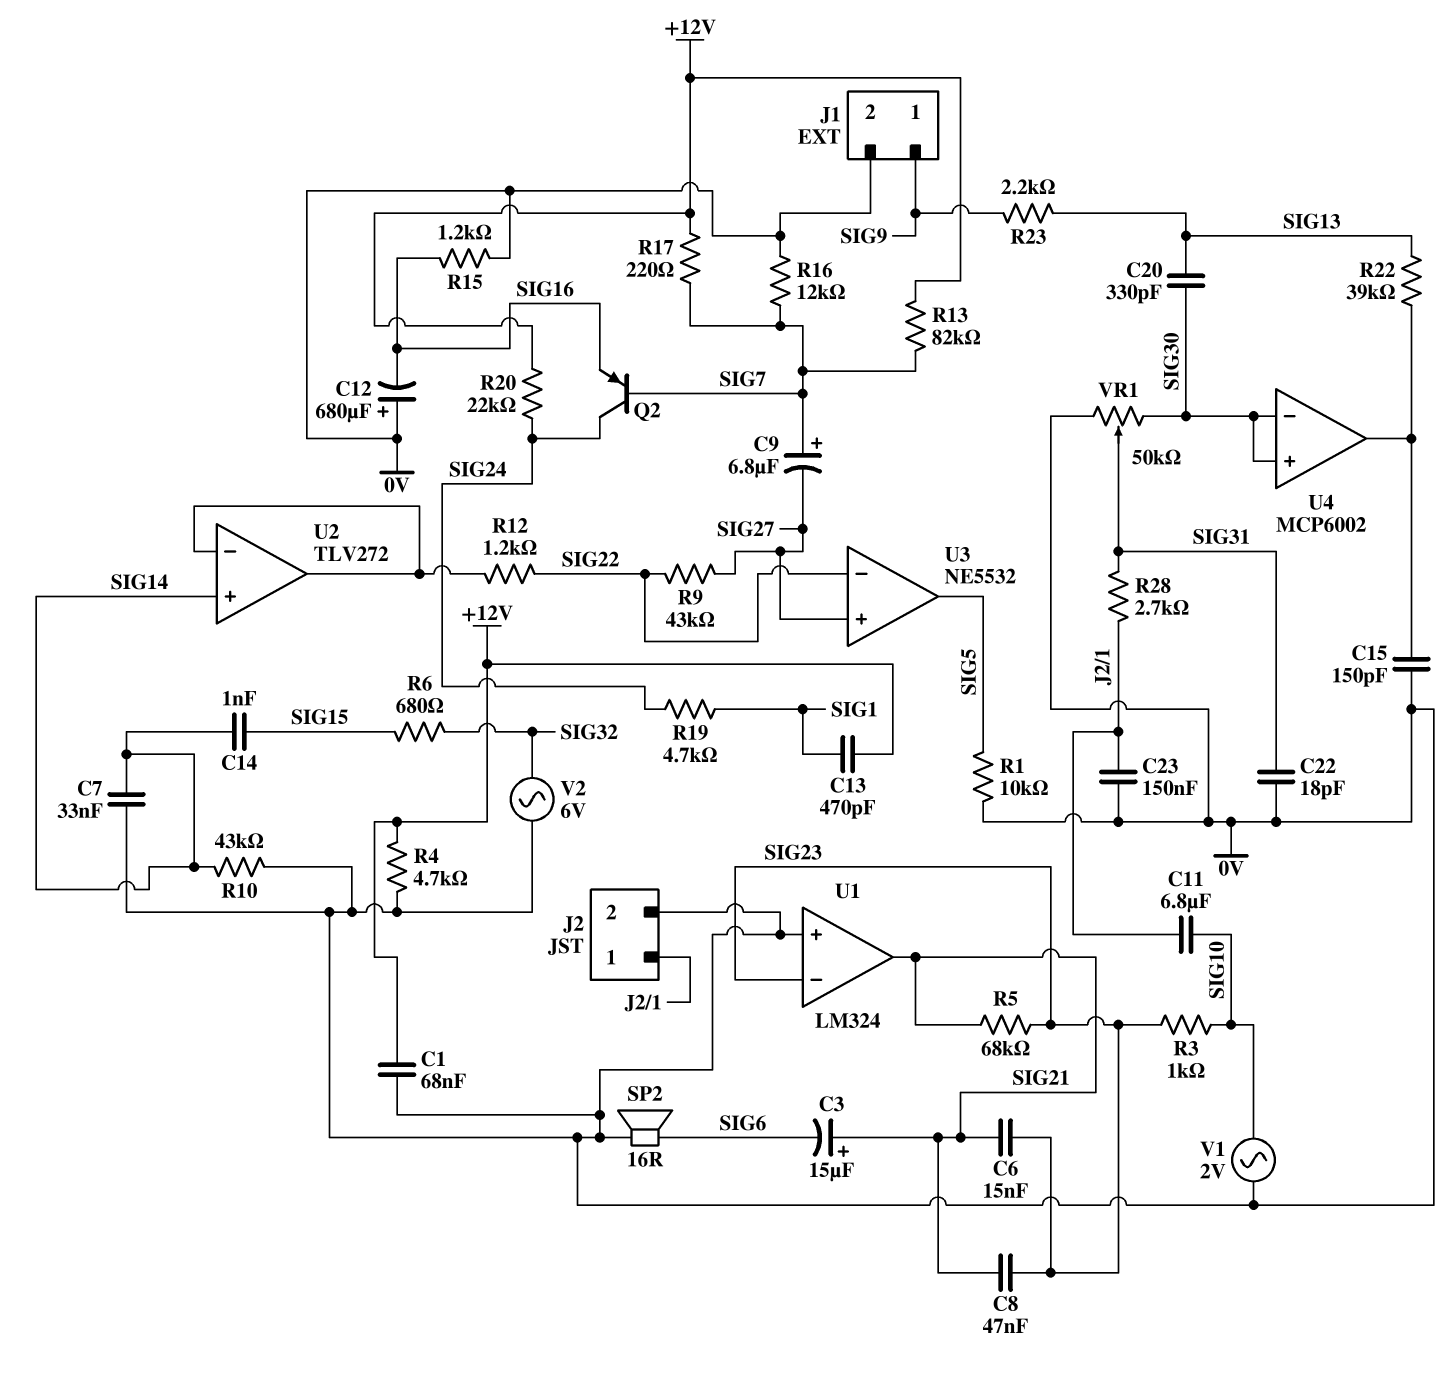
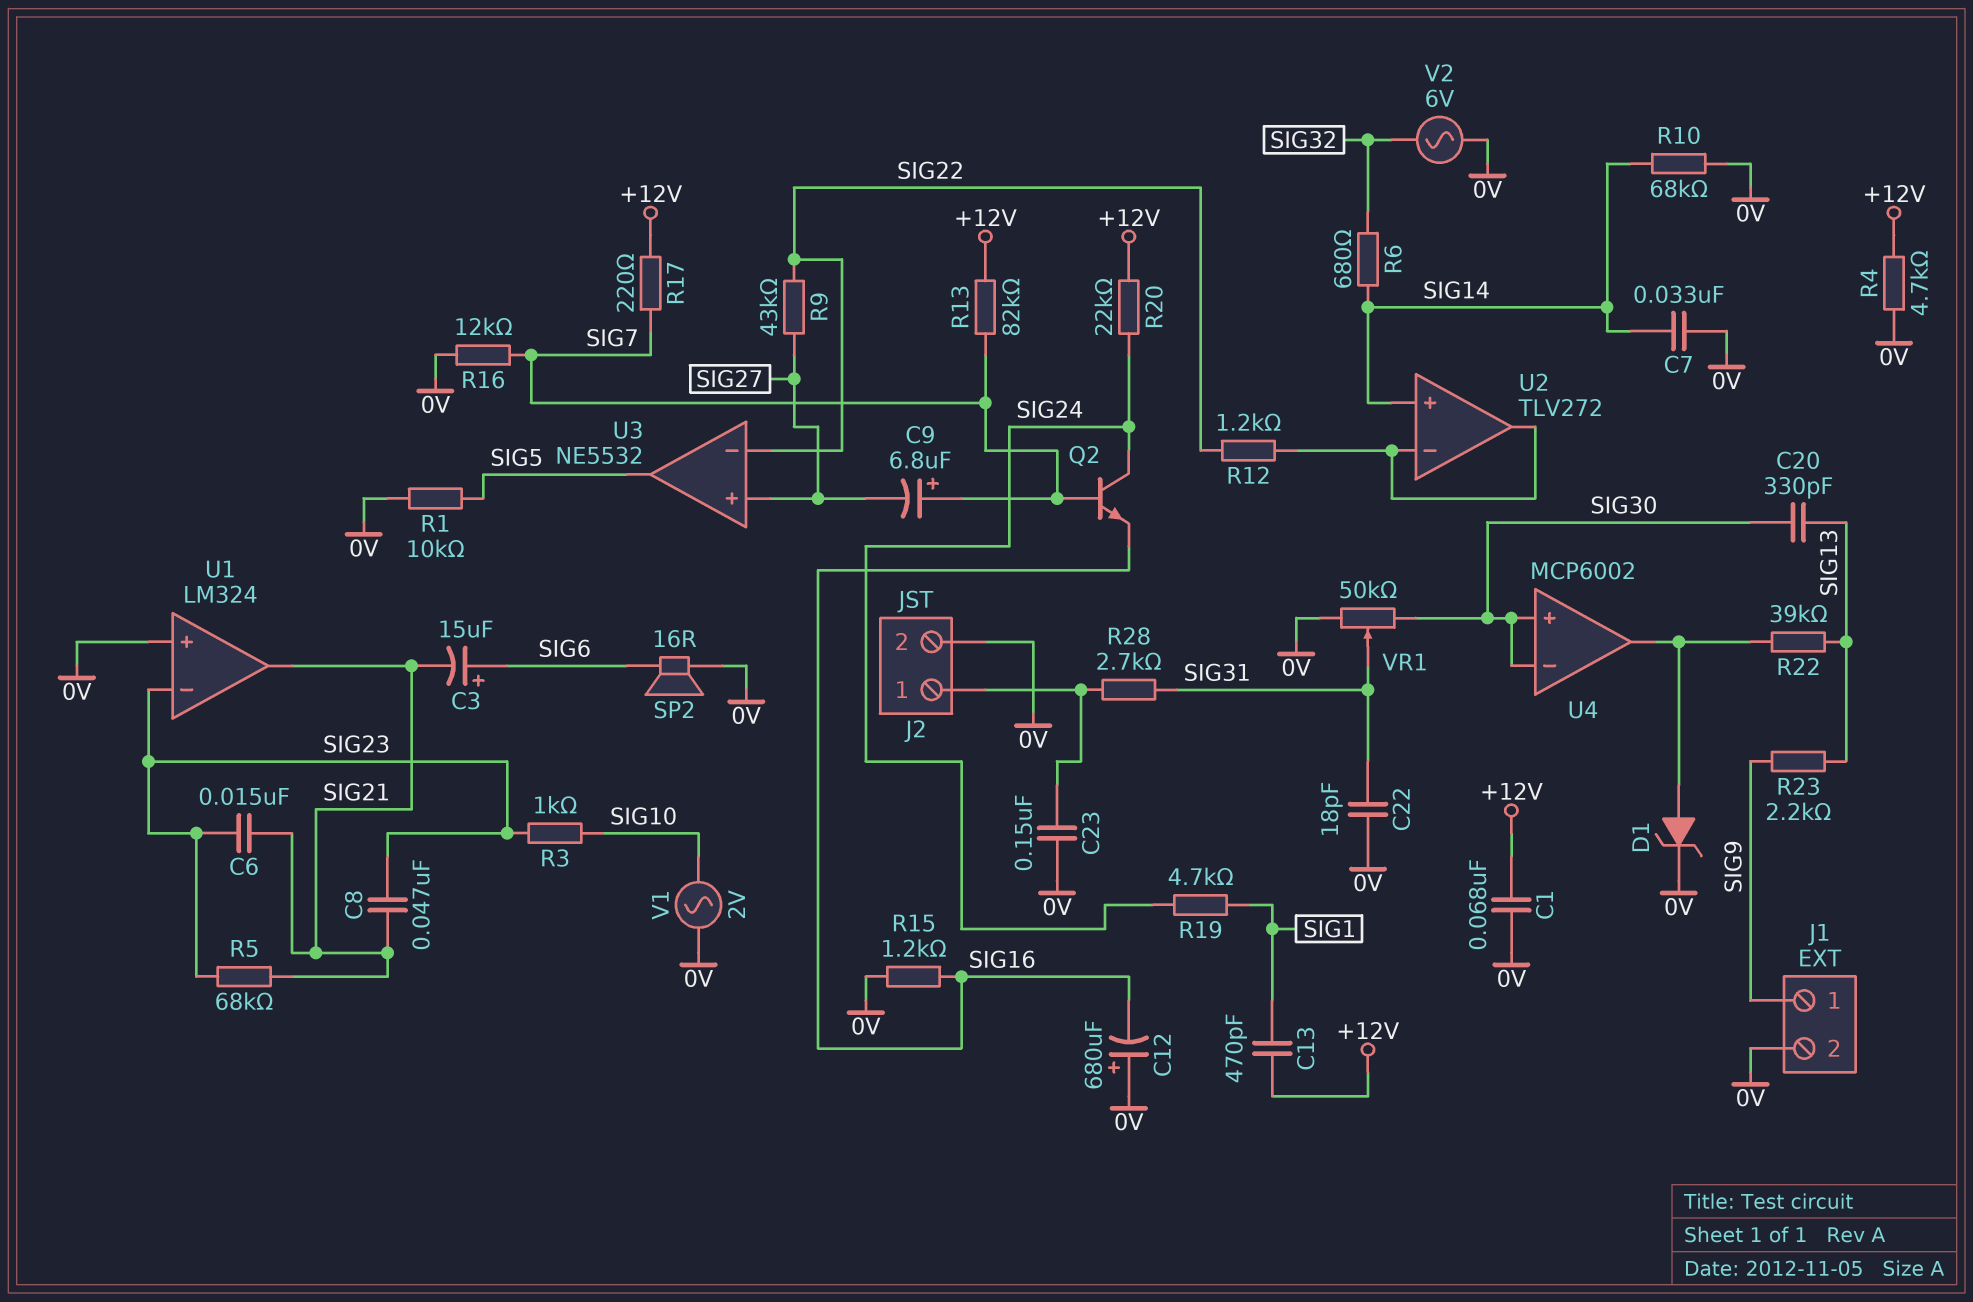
C3: 15uF (plus SIG21, minus SIG6) -> 15uF (plus SIG6, minus SIG21)
C11: 6.8uF (J2/1, SIG10) -> none
C14: 1nF (SIG14, SIG15) -> none
C15: 150pF (0V, U4/out) -> none
D1: none -> zener (A U4/out, K 0V)
Q2: PNP (B SIG7, C SIG24, E SIG16) -> NPN (B SIG7, C SIG24, E SIG16)
R6: 680 (SIG15, SIG32) -> 680 (SIG14, SIG32)
R10: 43k (0V, SIG14) -> 68k (0V, SIG14)

